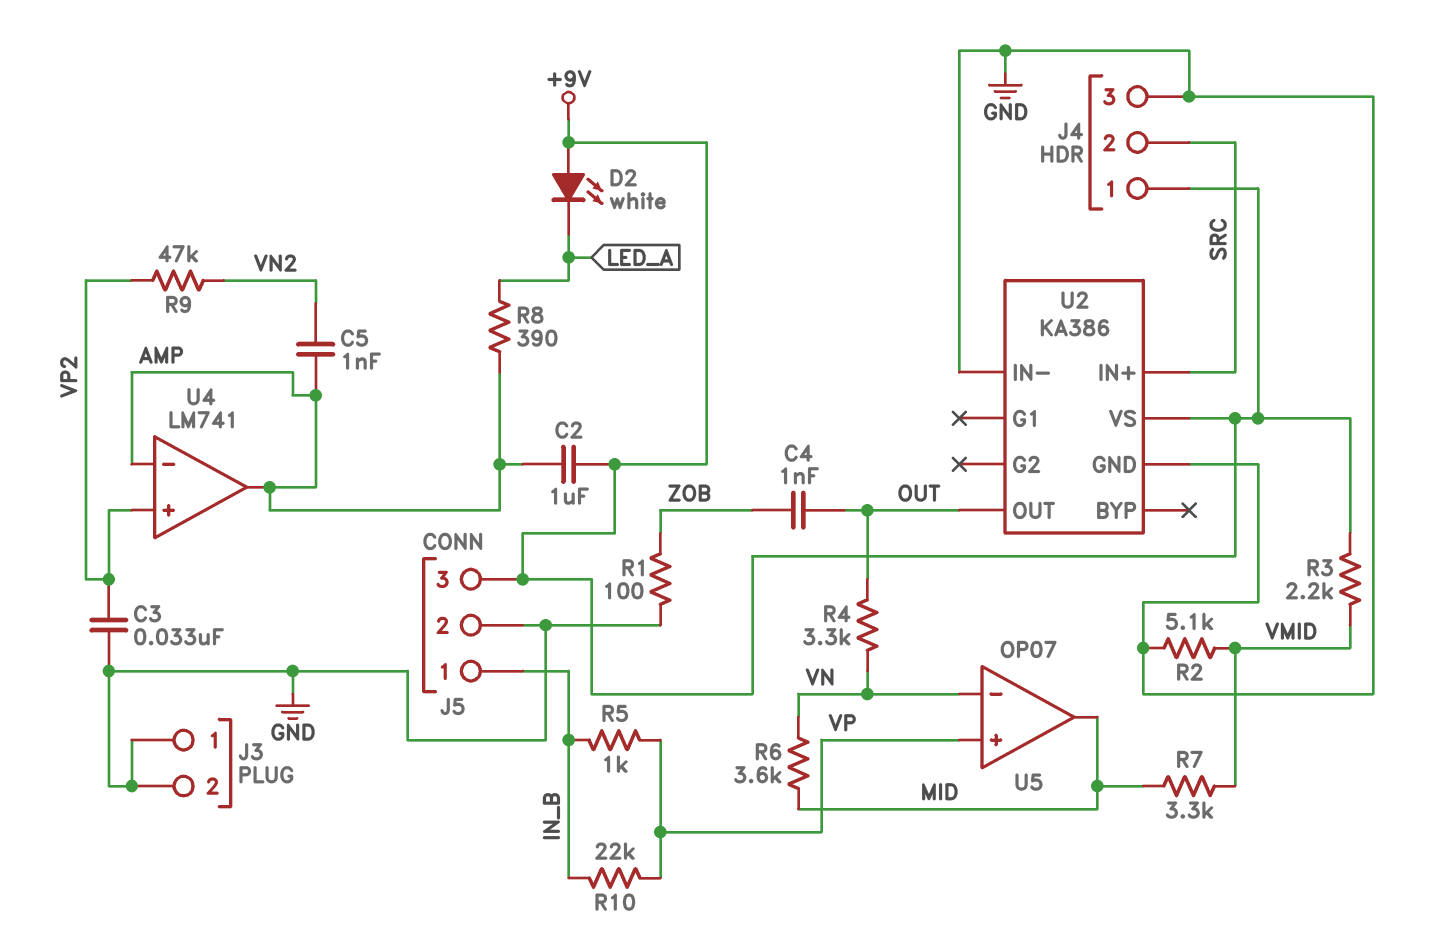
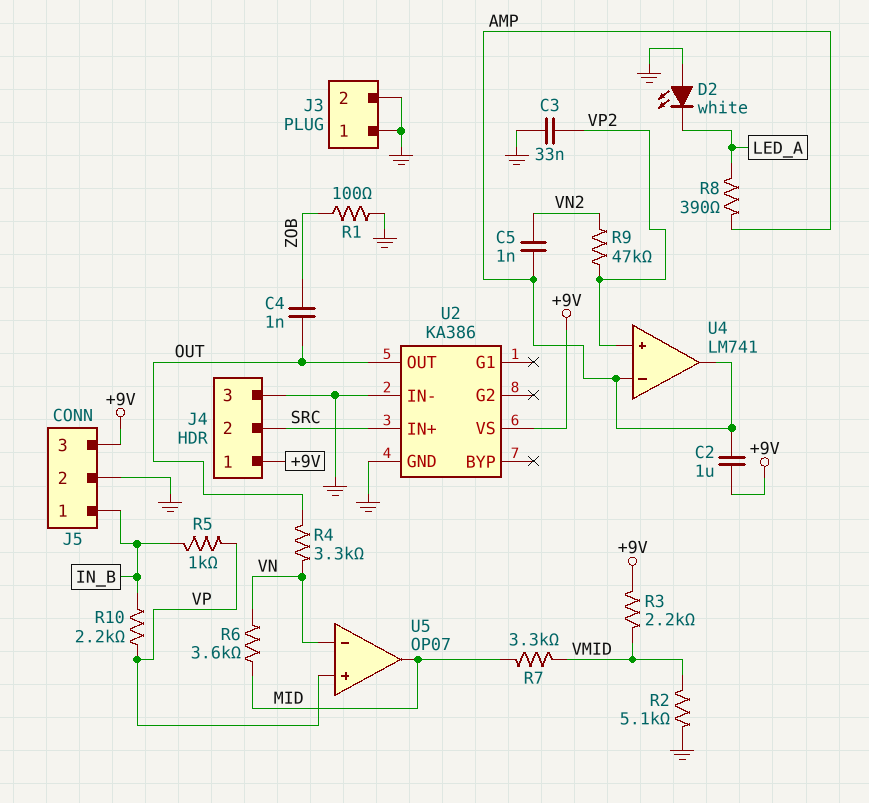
D2: LED white (A +9V, K LED_A) -> LED white (A GND, K LED_A)
R10: 22k (IN_B, VP) -> 2.2k (IN_B, VP)

